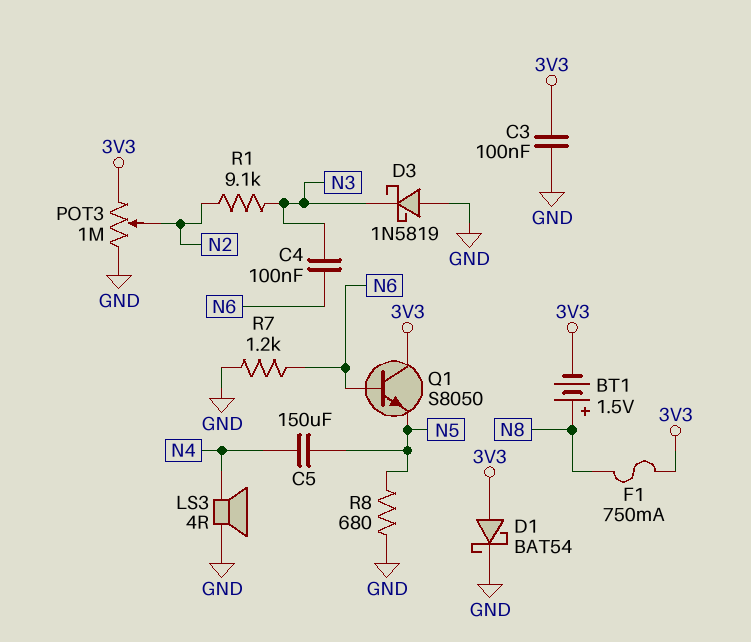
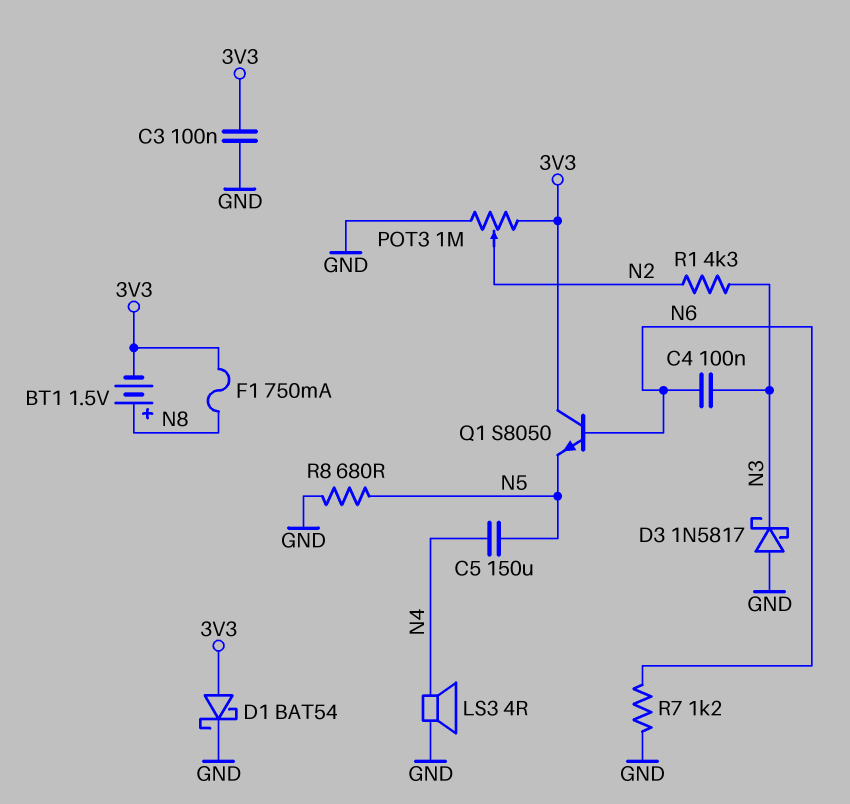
D3: schottky 1N5819 (A GND, K N3) -> schottky 1N5817 (A GND, K N3)
R1: 9.1k (N2, N3) -> 4.3k (N2, N3)

